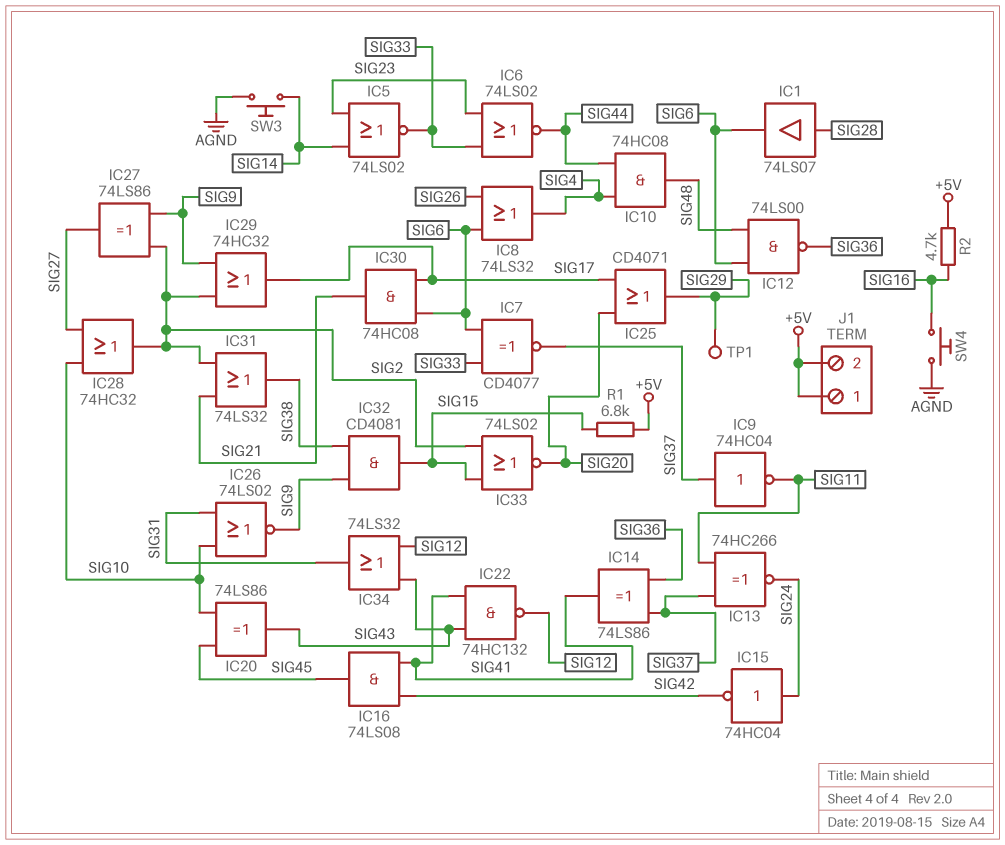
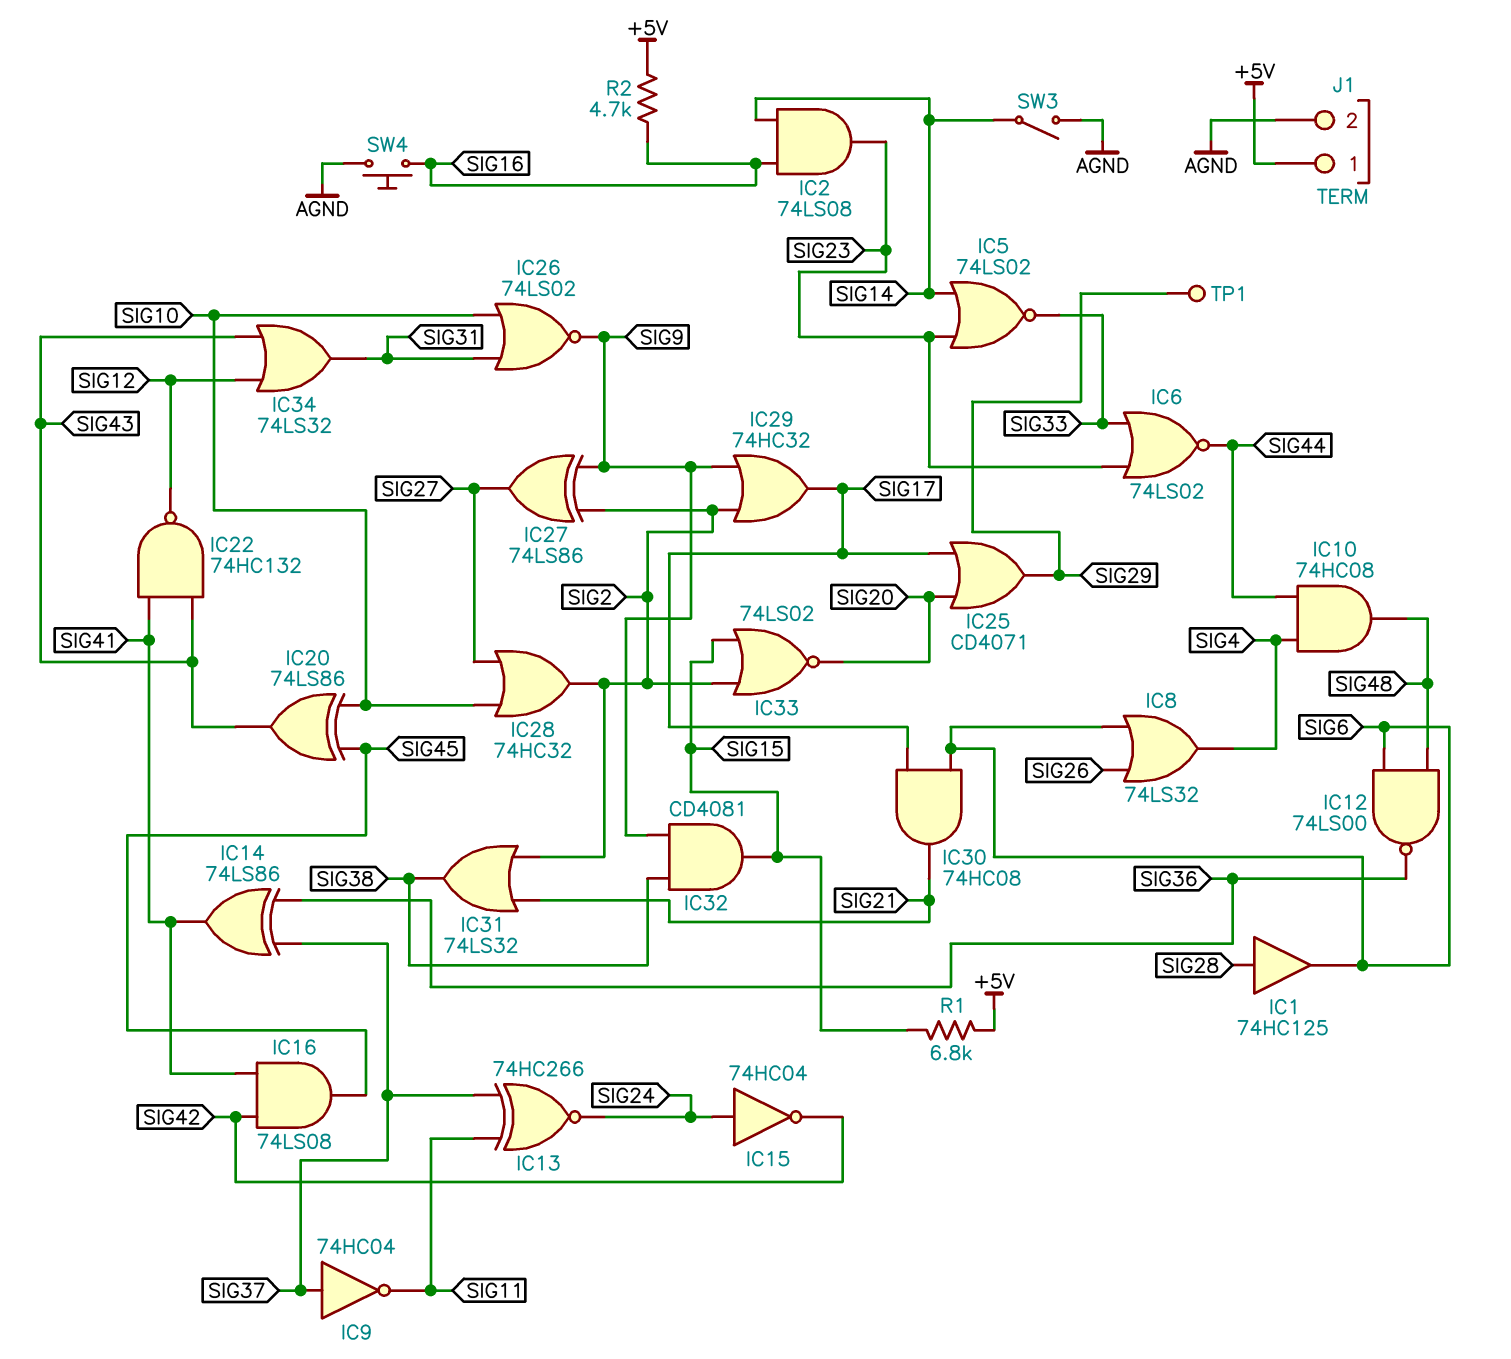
IC1: buffer 74LS07 (in SIG28, out SIG6) -> buffer 74HC125 (in SIG28, out SIG6)
IC2: none -> AND 74LS08 (in SIG14, in SIG16, out SIG23)
IC7: XNOR CD4077 (in SIG6, in SIG33, out SIG37) -> none
J1 pin 2: +5V -> AGND
SW3: button (AGND, SIG14) -> switch (AGND, SIG14)

